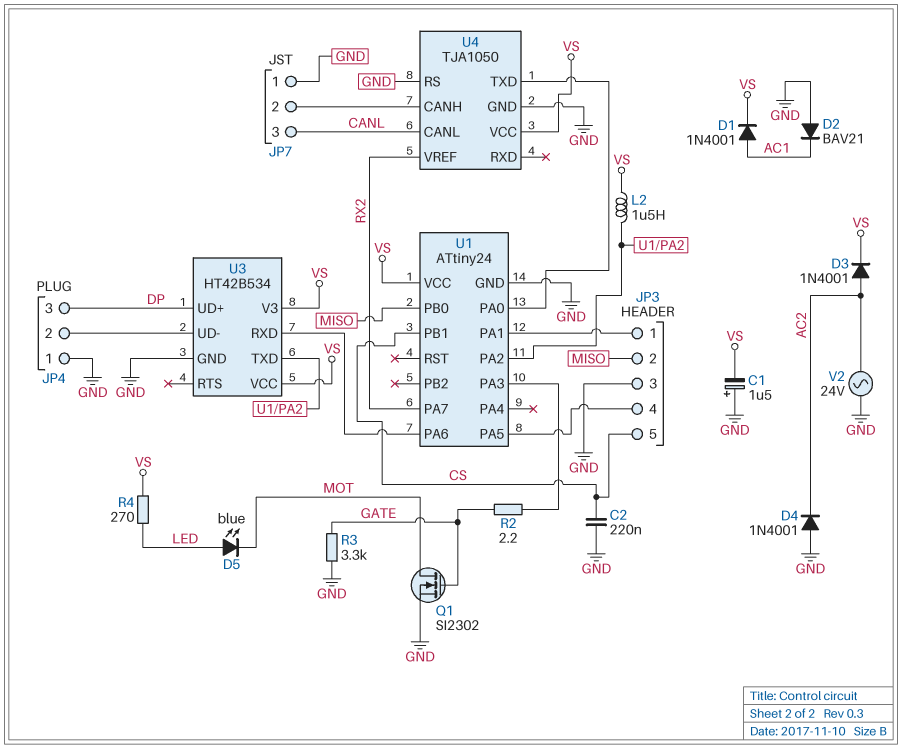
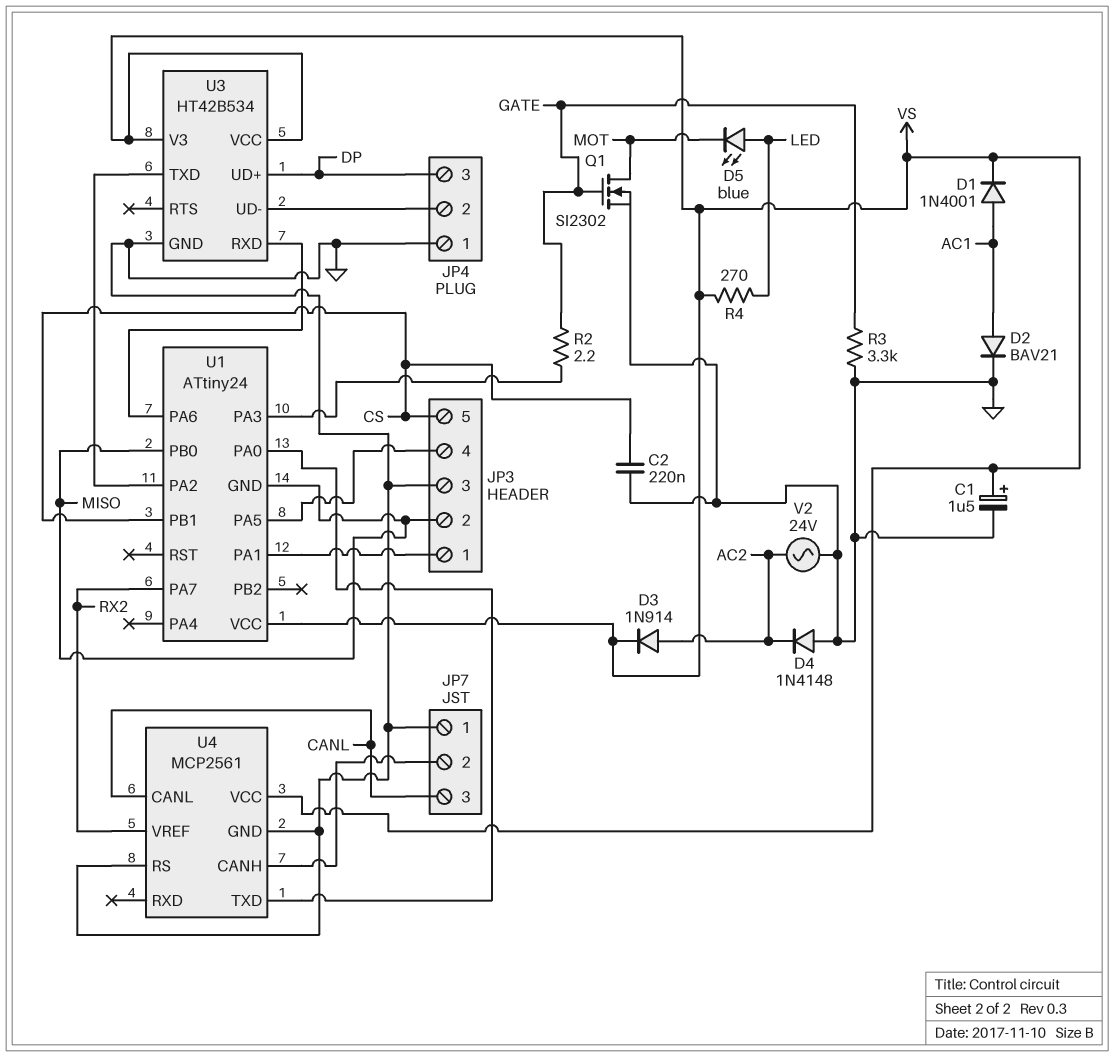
C1: 1.5uF (plus GND, minus VS) -> 1.5uF (plus VS, minus GND)
D2: diode BAV21 (A GND, K AC1) -> diode BAV21 (A AC1, K GND)
D3: diode 1N4001 (A AC2, K VS) -> diode 1N914 (A AC2, K VS)
D4: diode 1N4001 (A GND, K AC2) -> diode 1N4148 (A GND, K AC2)
L2: 1.5uH (U1/PA2, VS) -> none
U1 pin GND: GND -> MISO
U4: TJA1050 -> MCP2561

